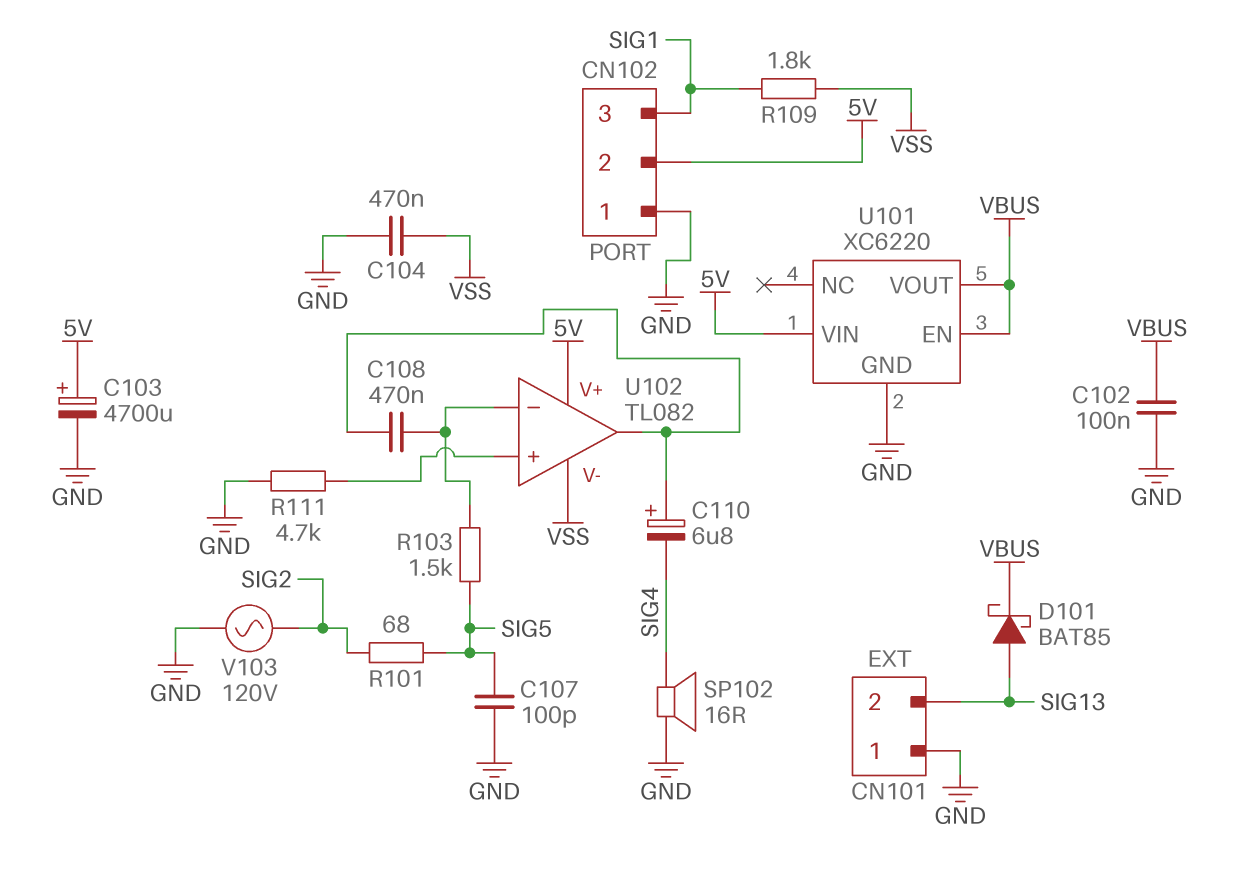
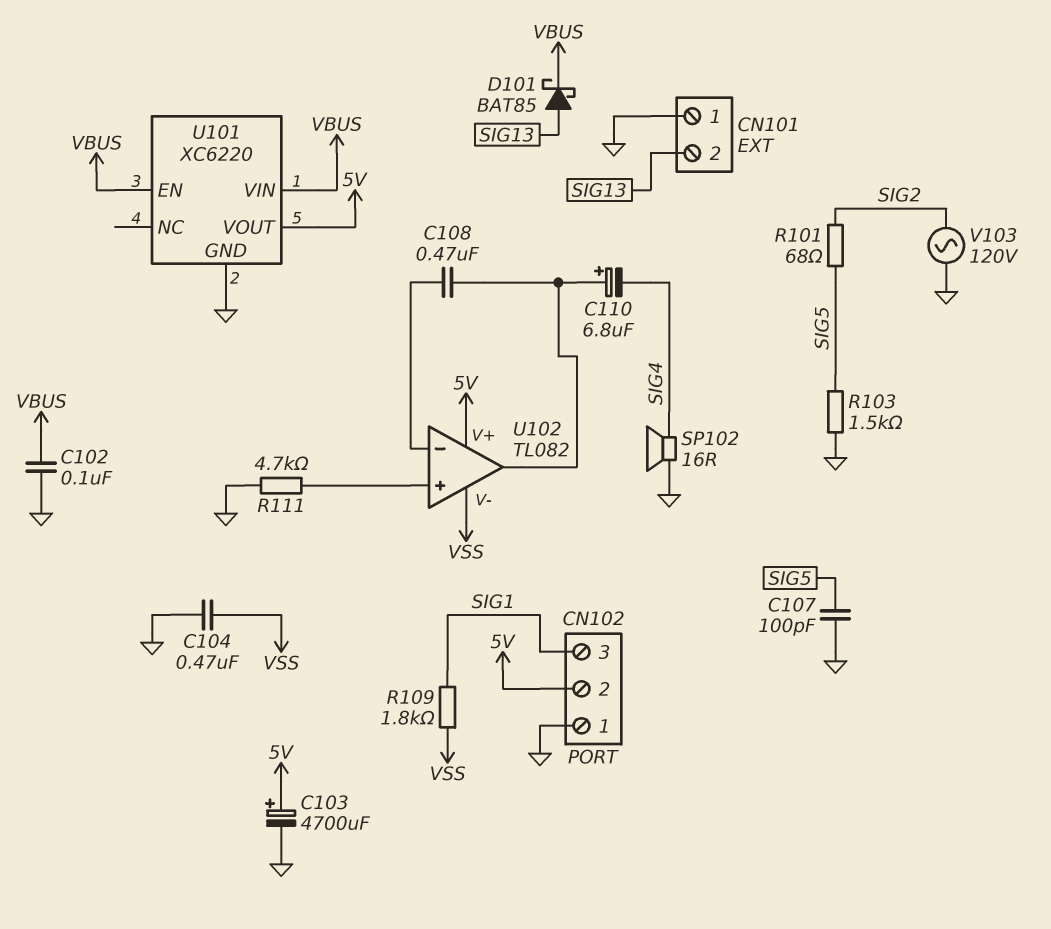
R103: 1.5k (SIG5, U102/in-) -> 1.5k (GND, SIG5)
U101 pin VIN: 5V -> VBUS
U101 pin VOUT: VBUS -> 5V

